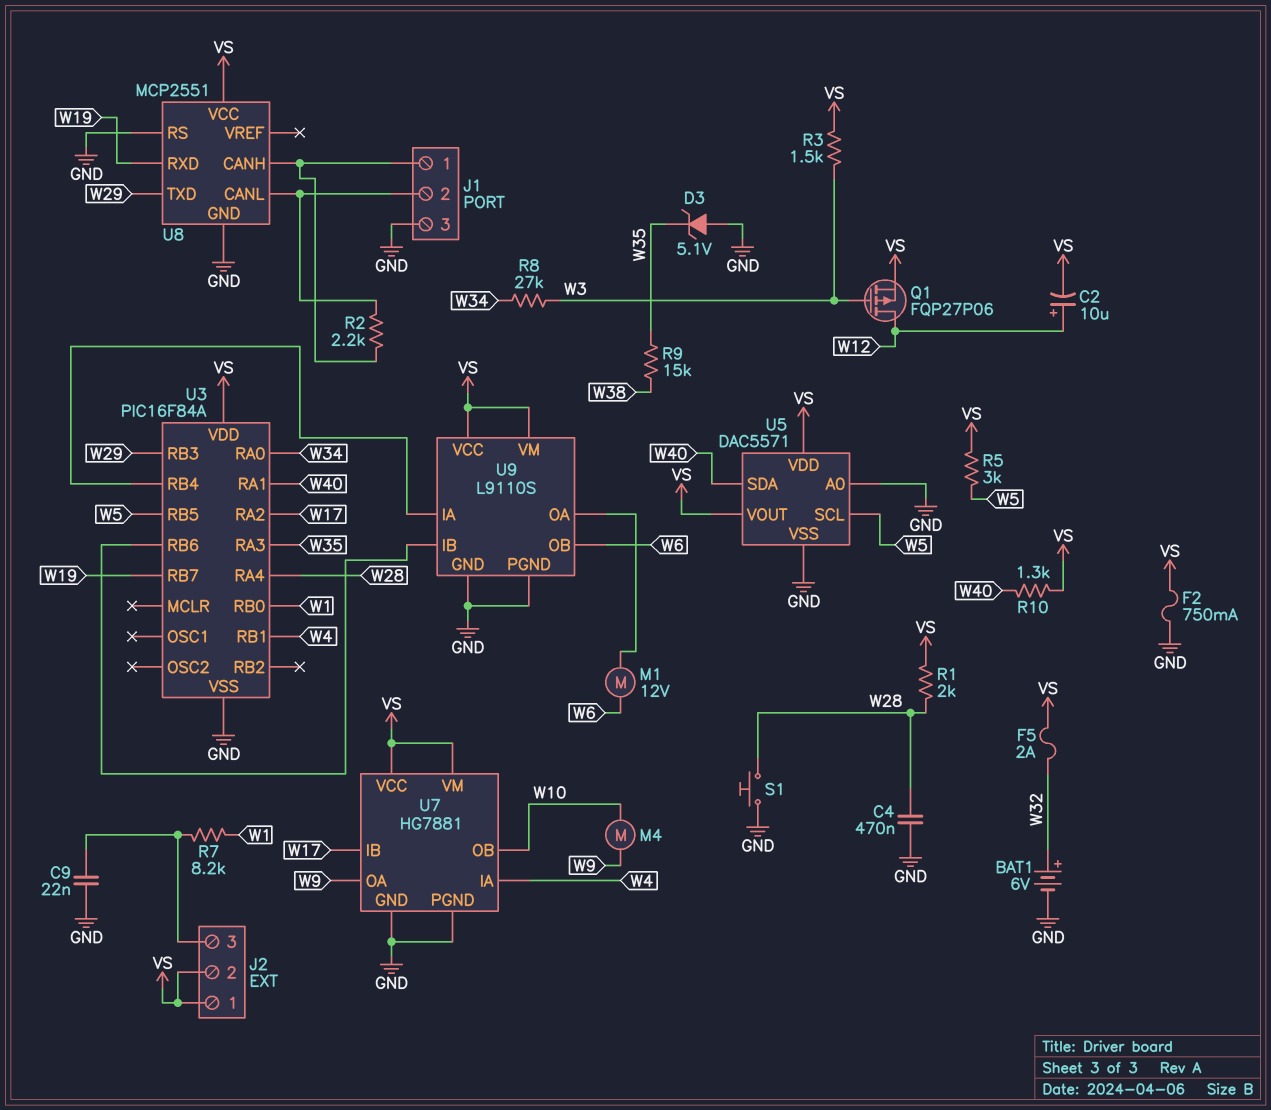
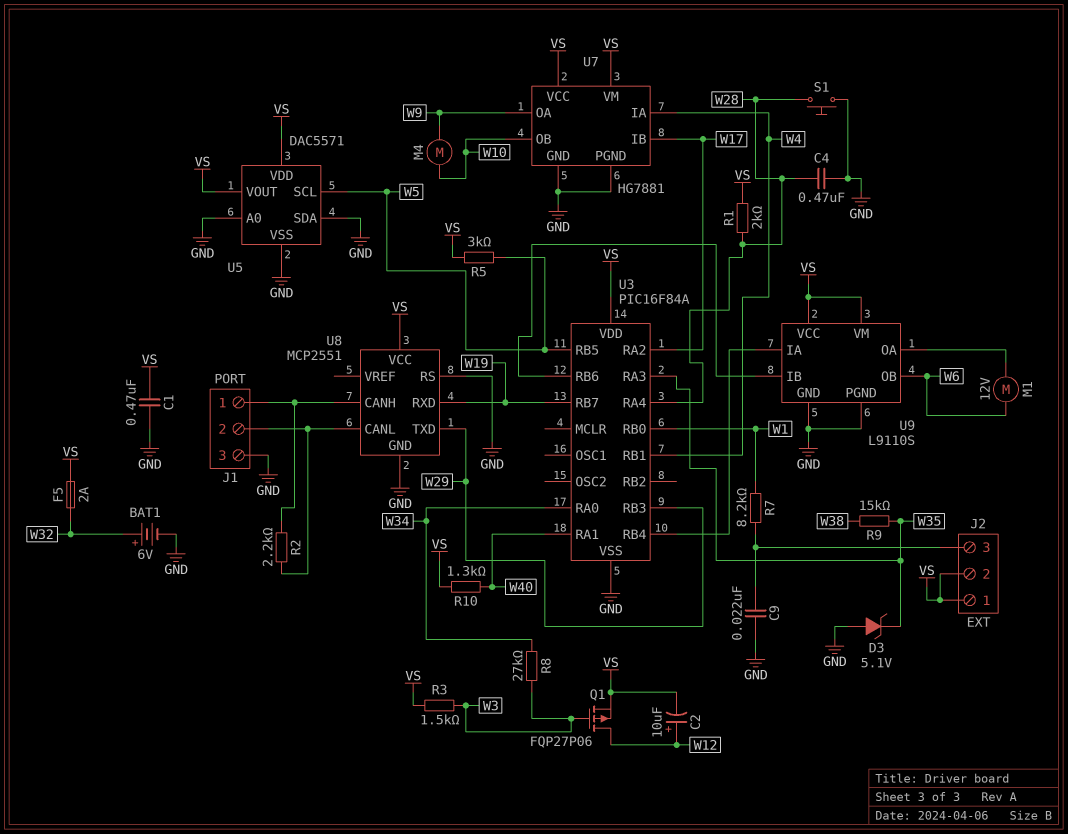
C1: none -> 470nF (GND, VS)
F2: 750mA (GND, VS) -> none
U5 pin SDA: W40 -> GND

